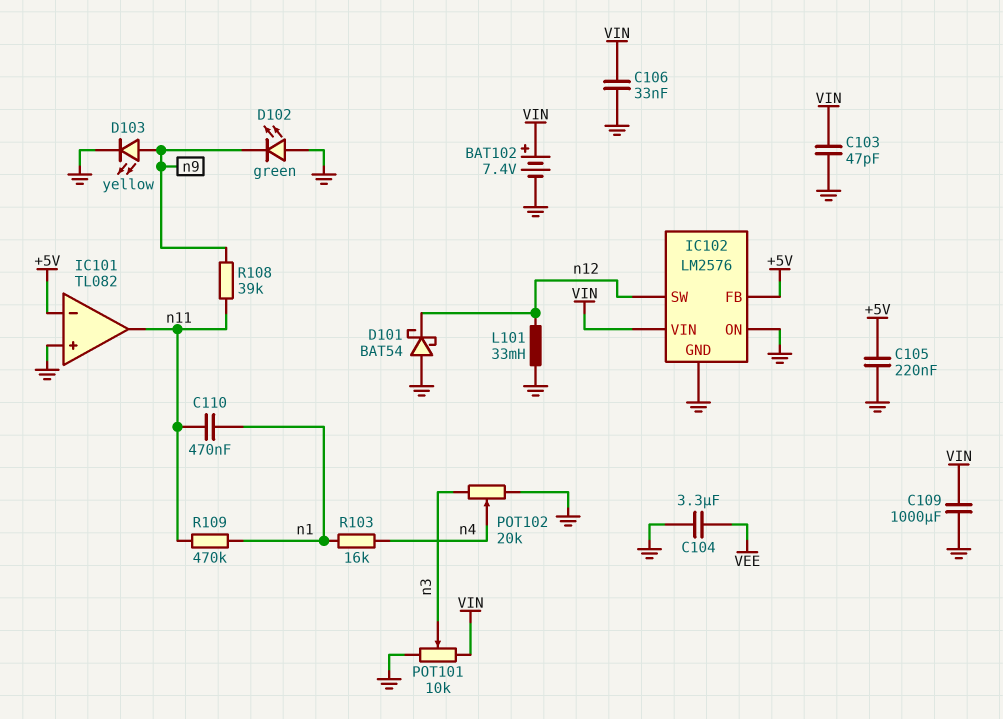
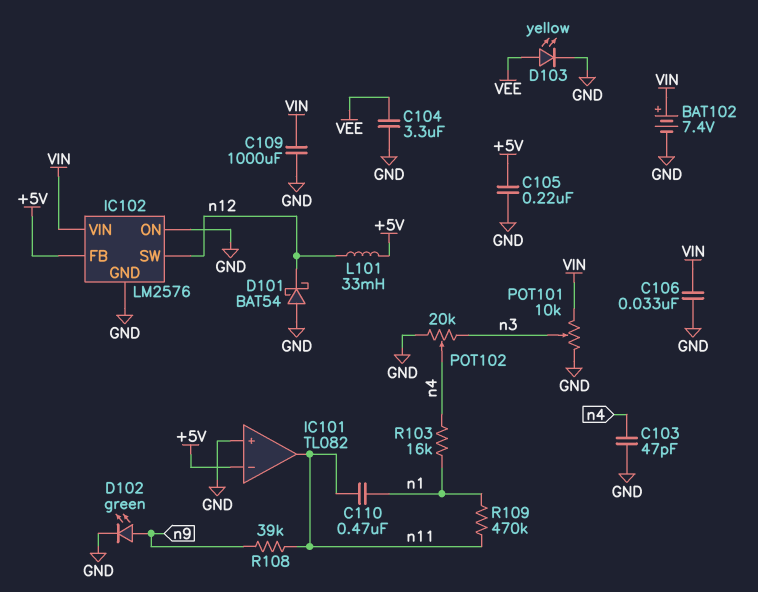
C103: 47pF (GND, VIN) -> 47pF (GND, n4)
D102: LED green (A GND, K n9) -> LED green (A n9, K GND)
D103: LED yellow (A n9, K GND) -> LED yellow (A VEE, K GND)
L101: 33mH (GND, n12) -> 33mH (+5V, n12)

